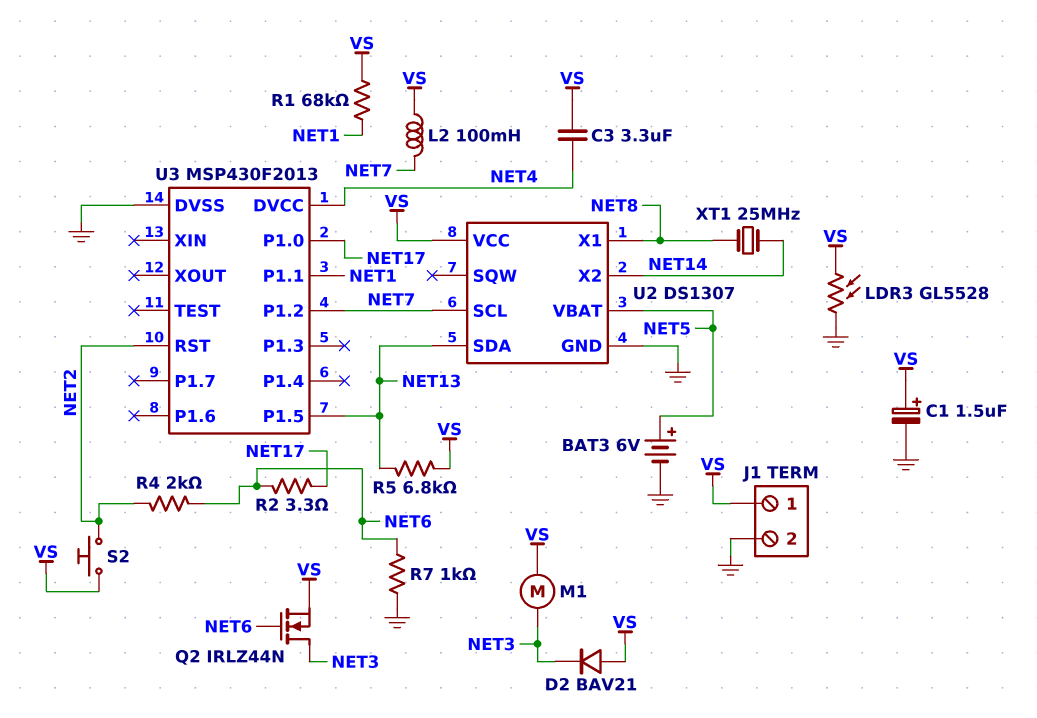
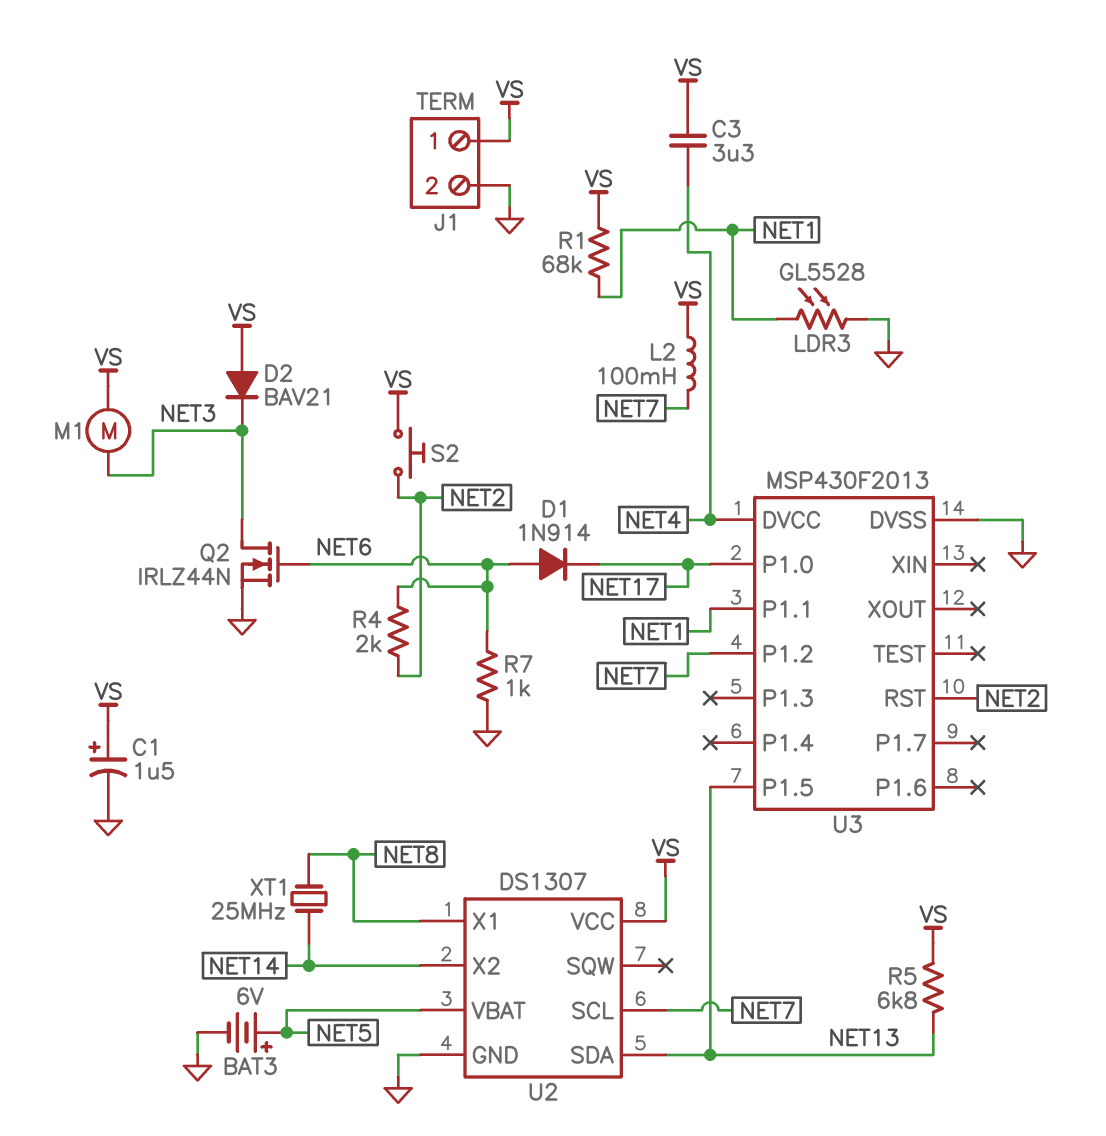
D1: none -> diode 1N914 (A NET6, K NET17)
LDR3: GL5528 (GND, VS) -> GL5528 (GND, NET1)
Q2: NMOS IRLZ44N (G NET6, D NET3, S VS) -> NMOS IRLZ44N (G NET6, D NET3, S GND)
R2: 3.3 (NET6, NET17) -> none

